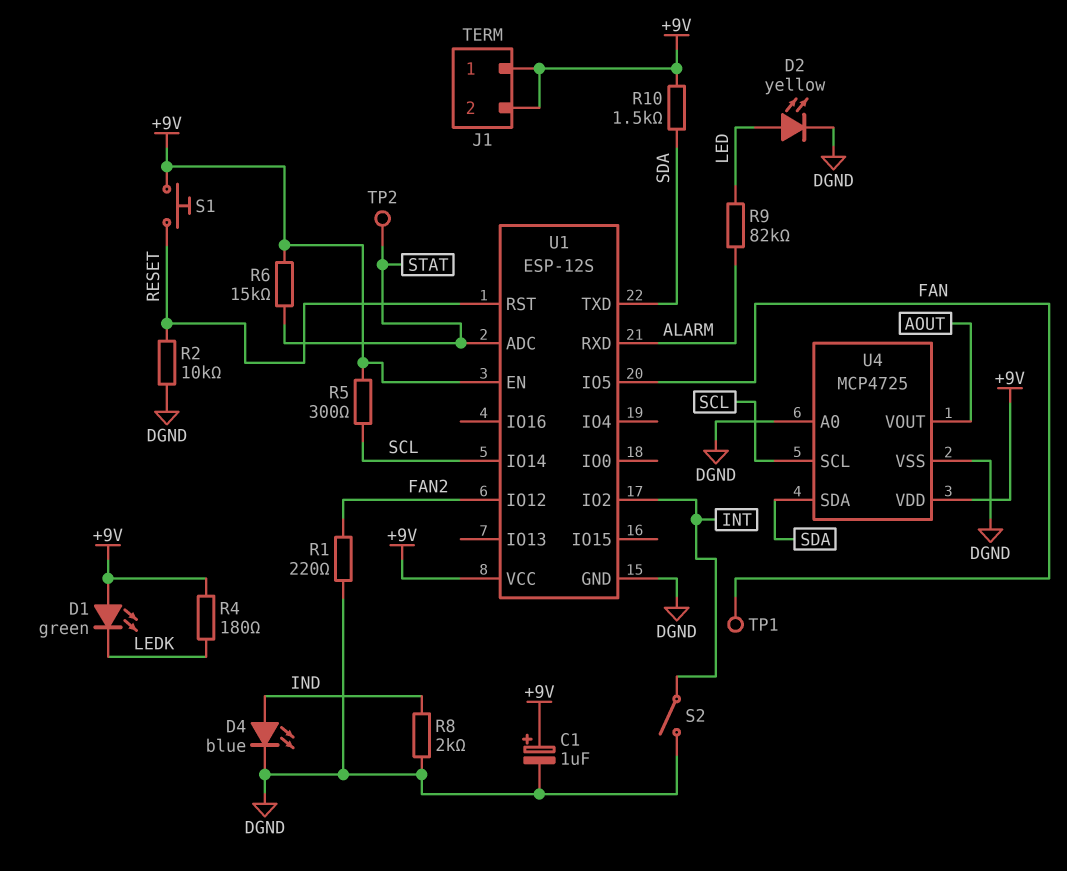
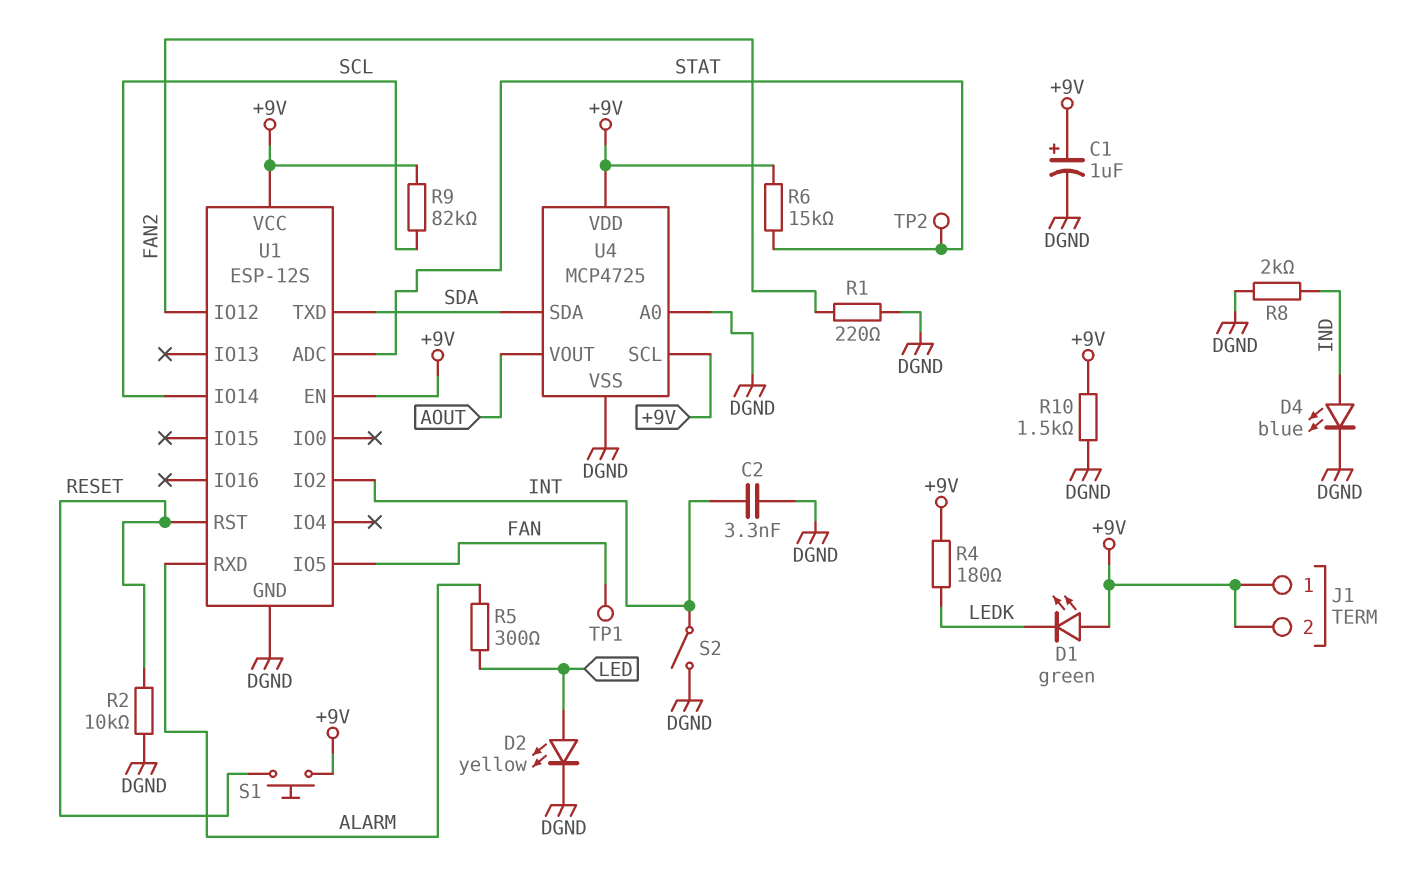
C2: none -> 3.3nF (DGND, INT)
R5: 300 (+9V, SCL) -> 300 (ALARM, LED)
R9: 82k (ALARM, LED) -> 82k (+9V, SCL)
R10: 1.5k (+9V, SDA) -> 1.5k (+9V, DGND)
U4 pin SCL: SCL -> +9V

